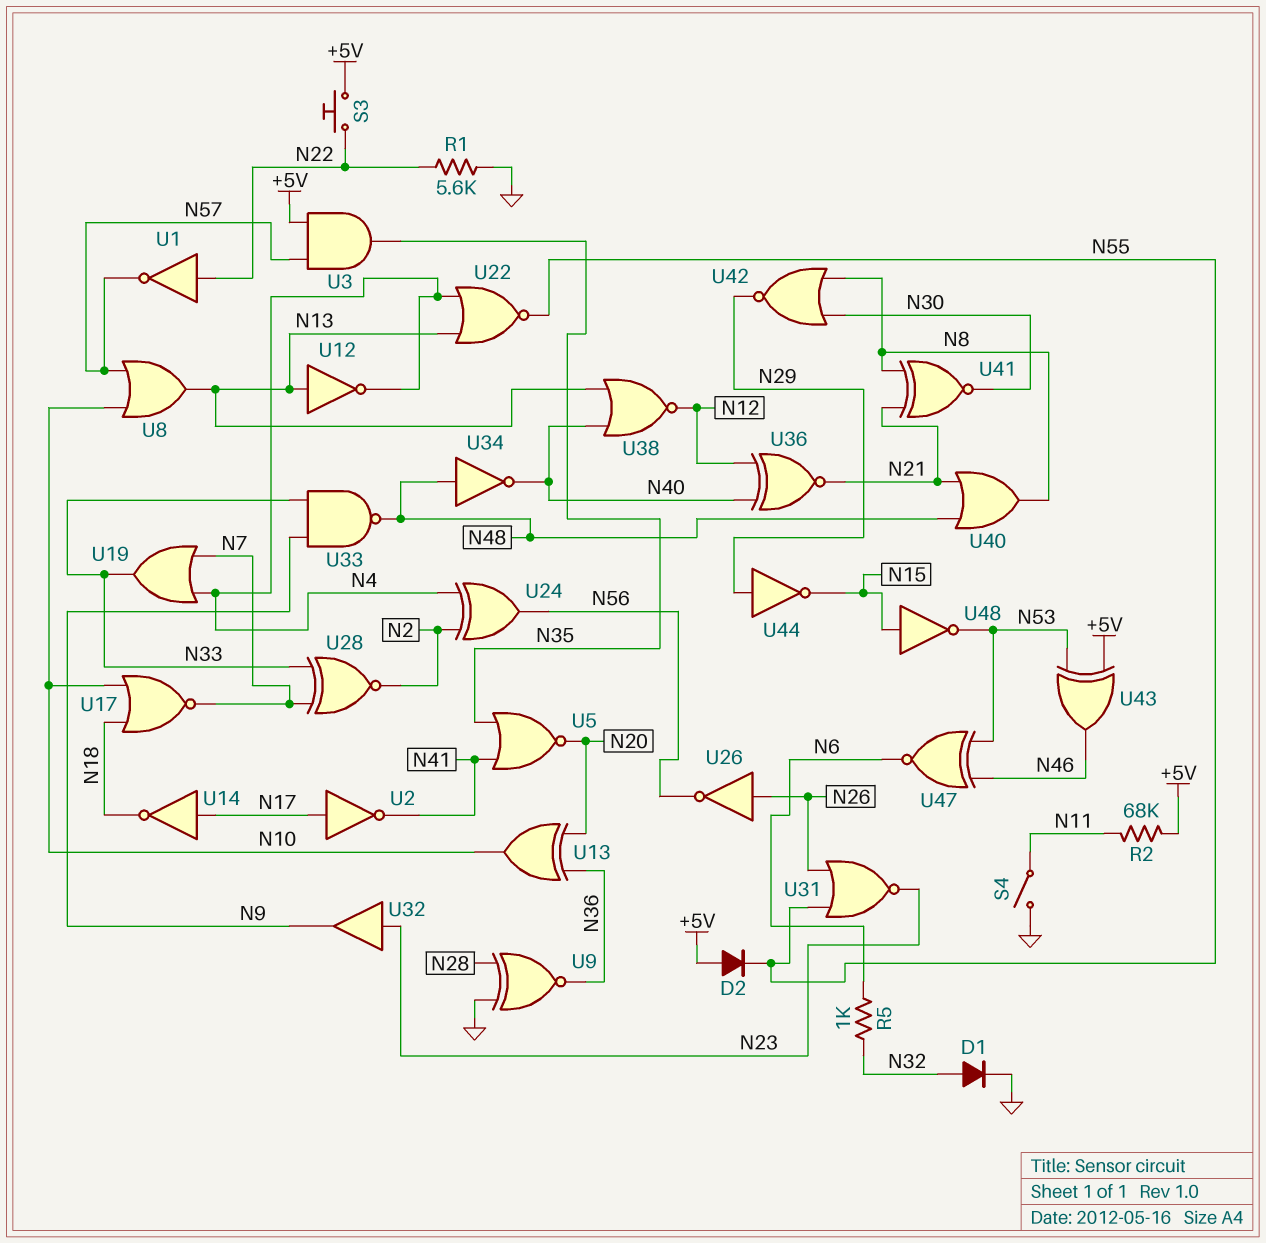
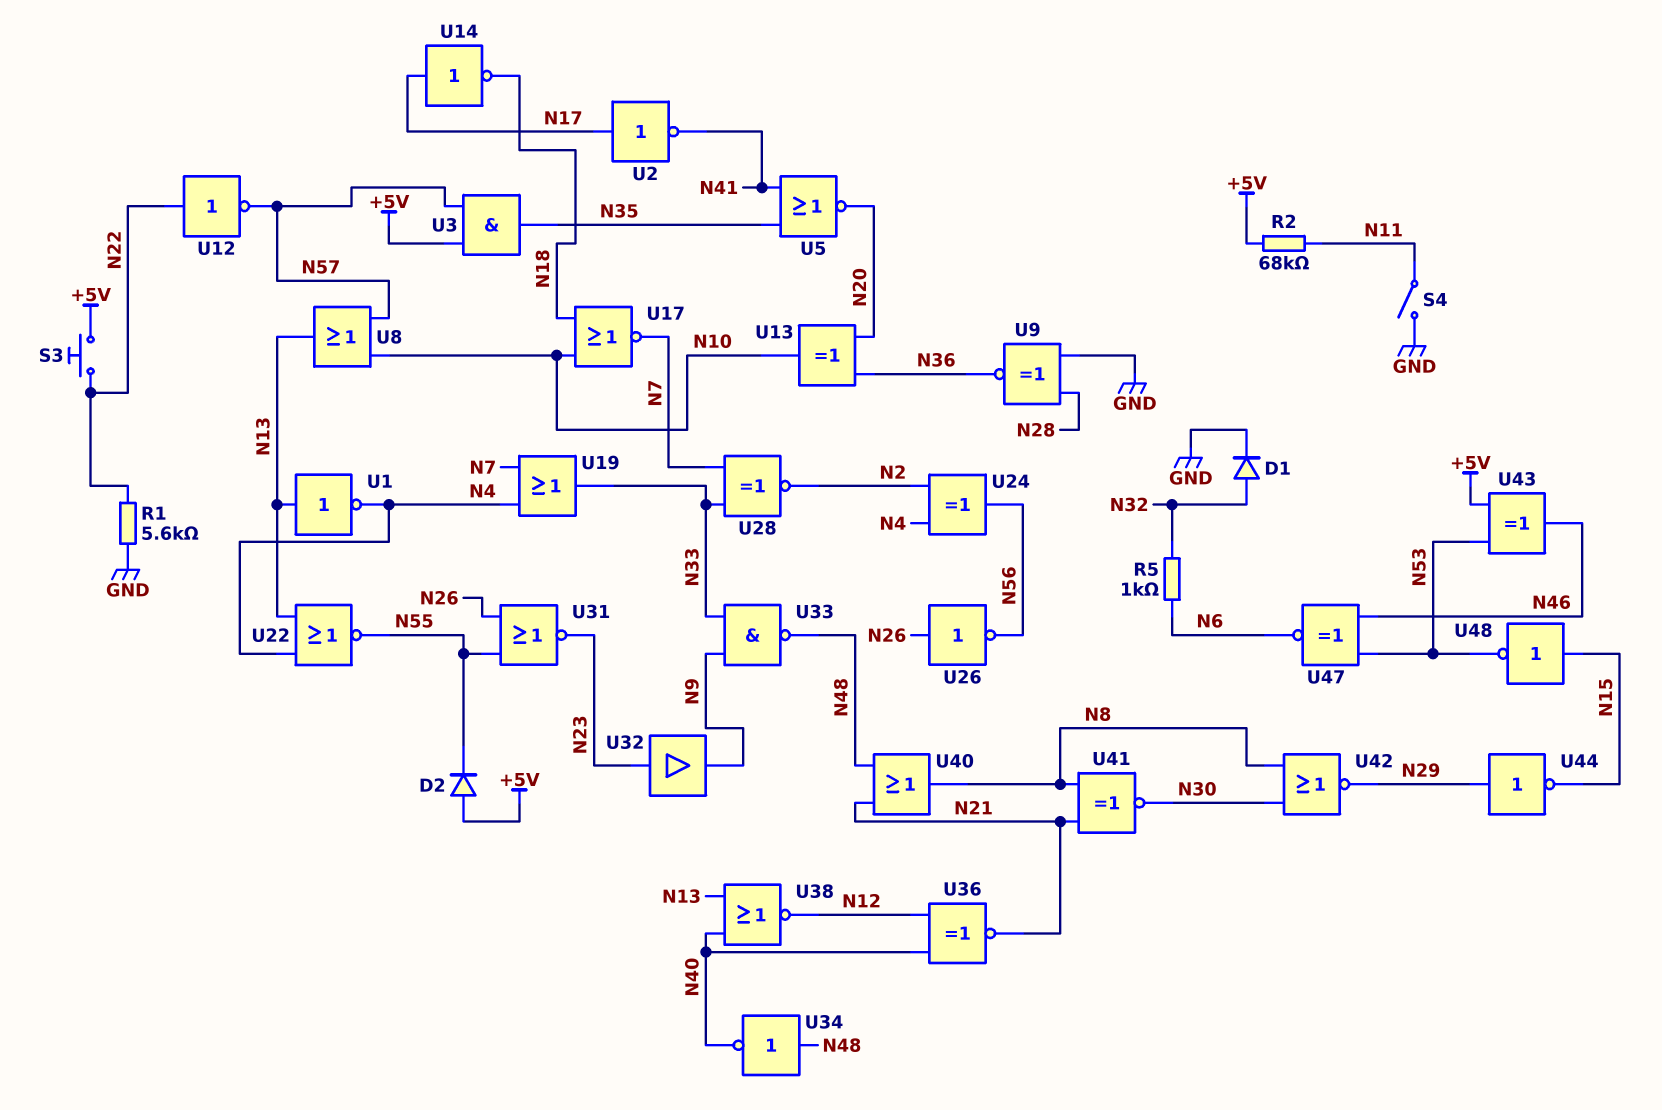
U1: NOT (in N22, out N57) -> NOT (in N13, out N4)
U12: NOT (in N13, out N4) -> NOT (in N22, out N57)

